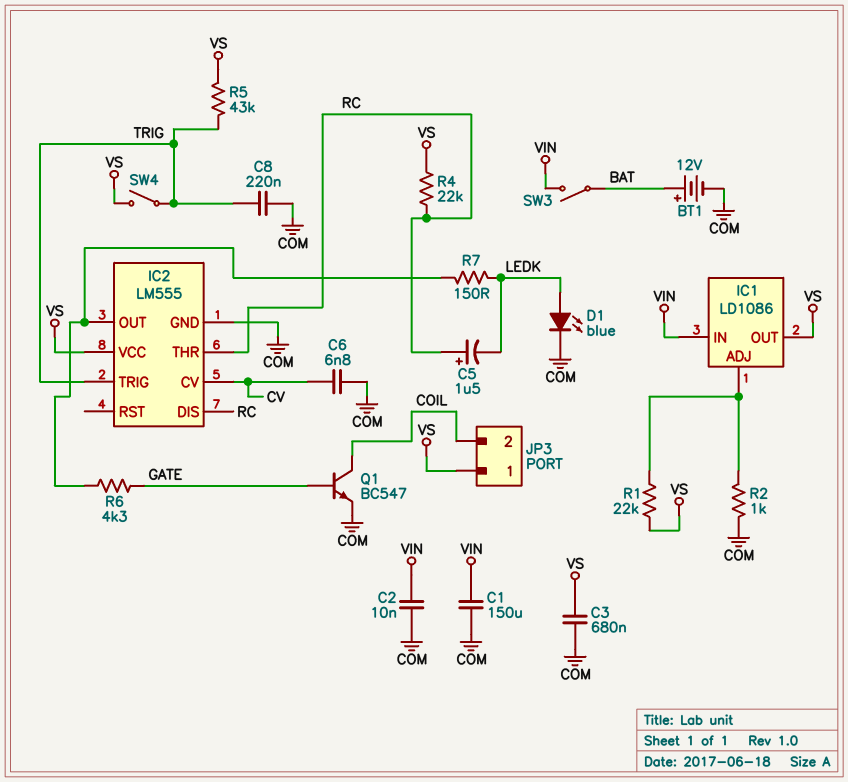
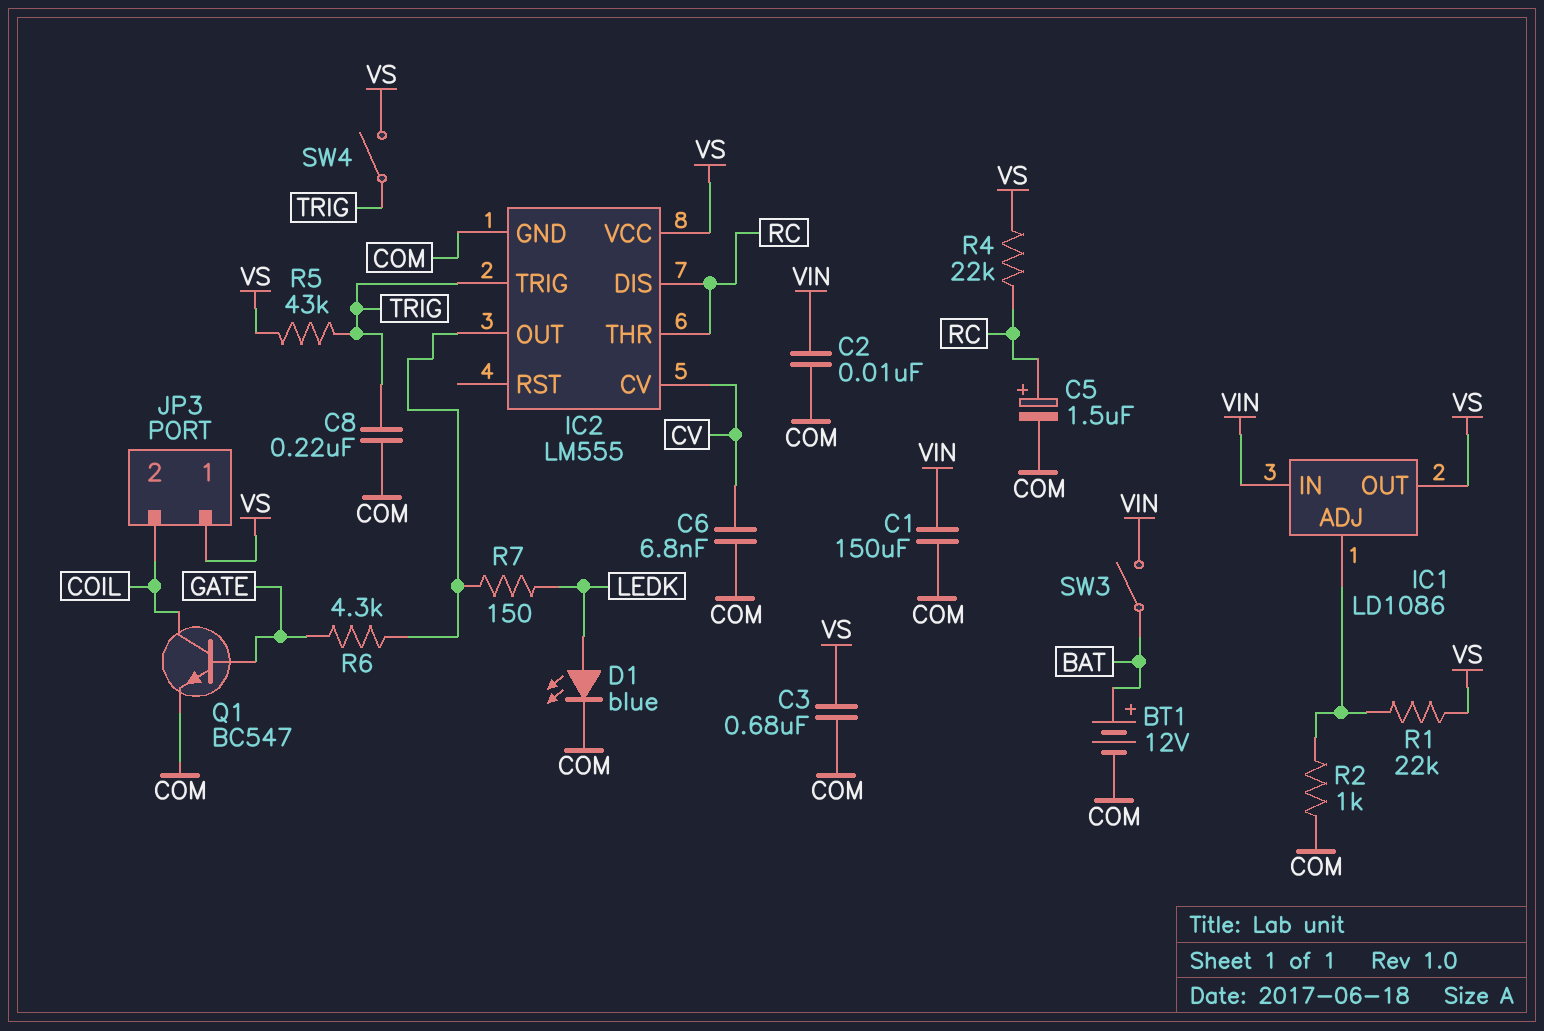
C5: 1.5uF (plus RC, minus LEDK) -> 1.5uF (plus RC, minus COM)

